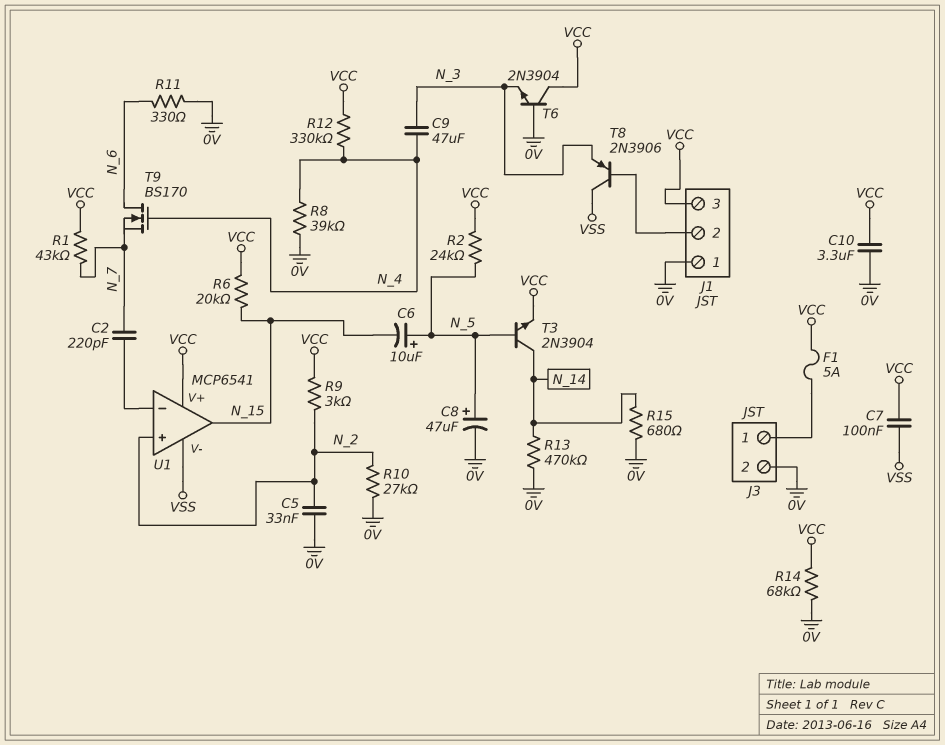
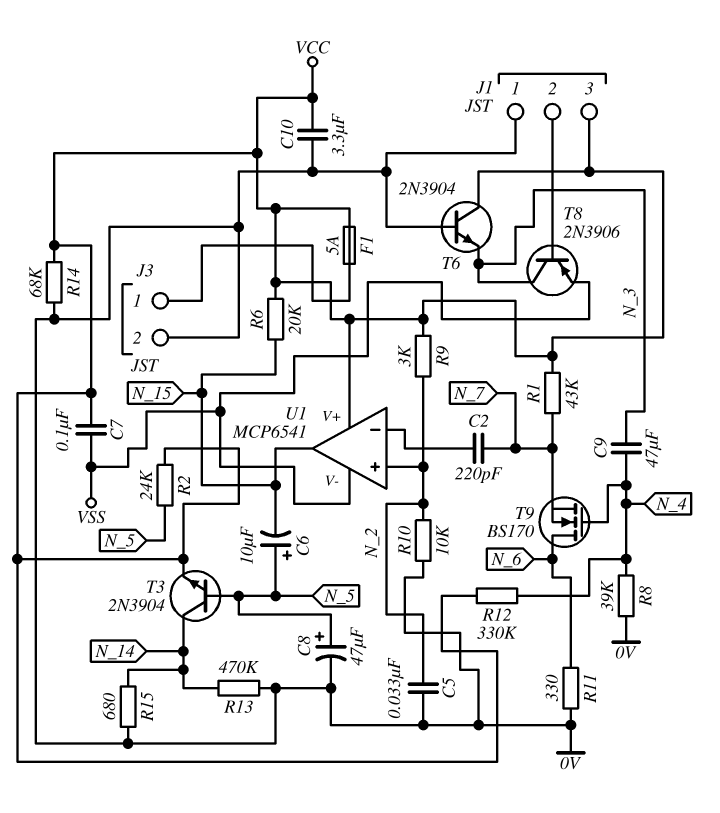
R10: 27k (0V, N_2) -> 10k (0V, N_2)
T8: PNP 2N3906 (B J1/2, C VSS, E N_3) -> PNP 2N3906 (B J1/2, C N_3, E VSS)

